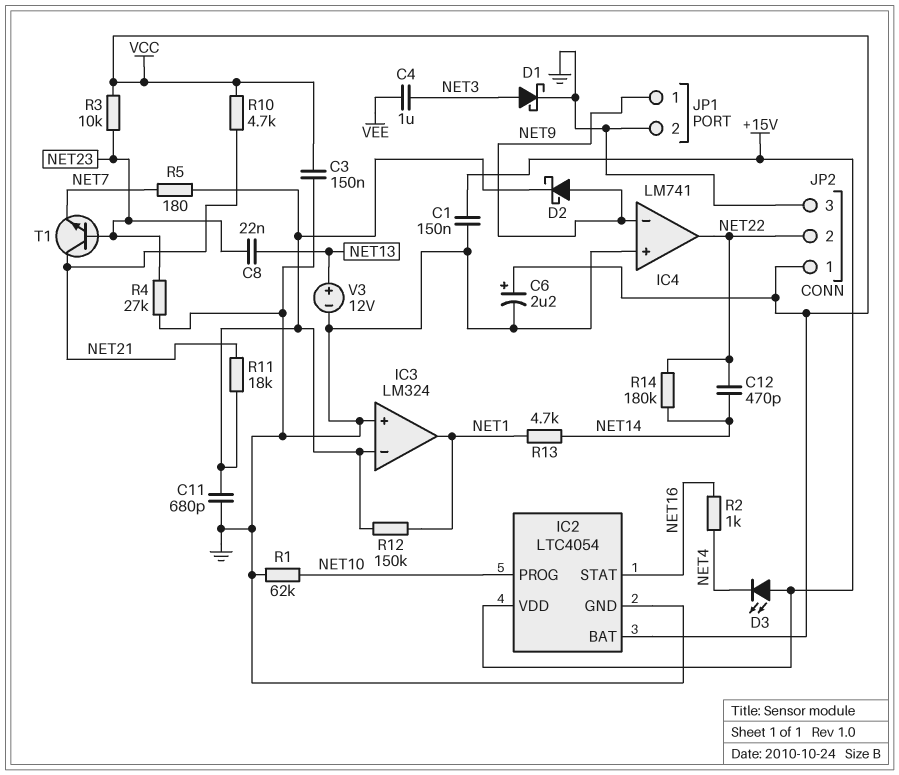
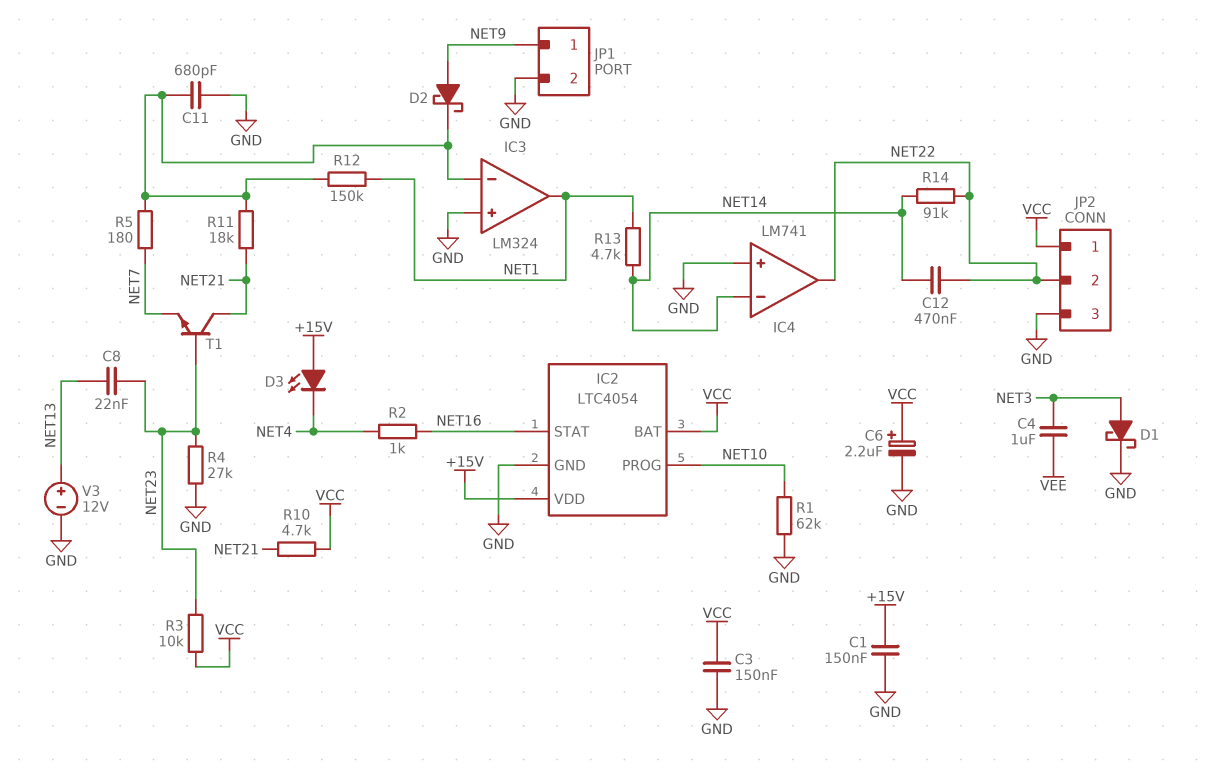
C12: 470pF (NET14, NET22) -> 470nF (NET14, NET22)
IC4 pin in-: NET9 -> NET14
R14: 180k (NET14, NET22) -> 91k (NET14, NET22)

